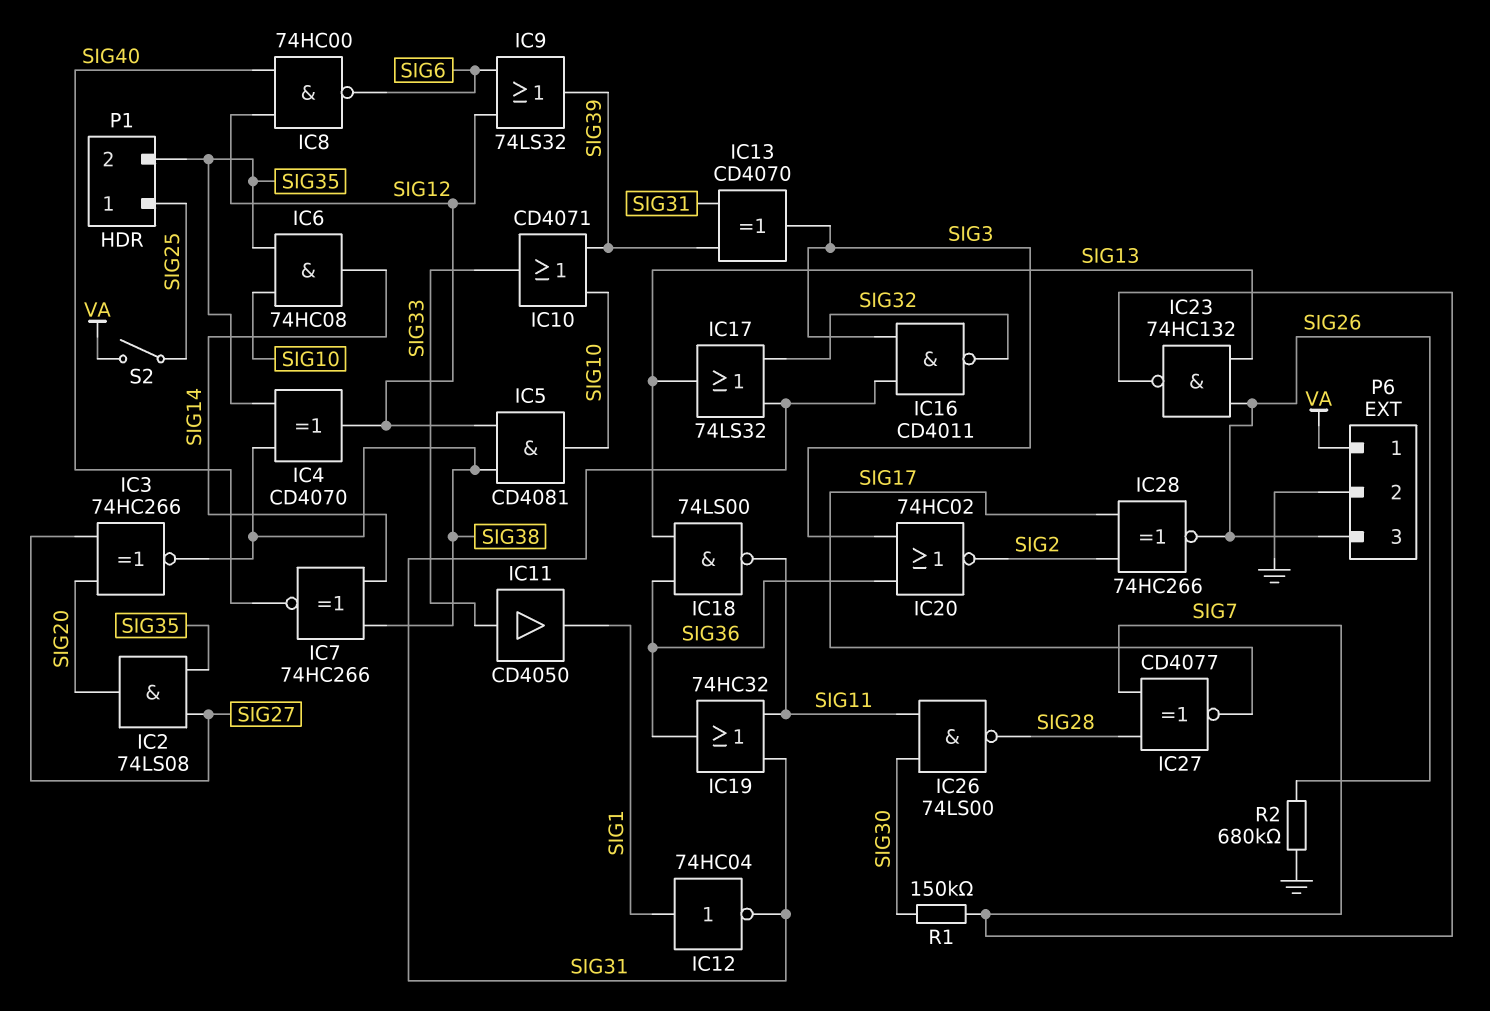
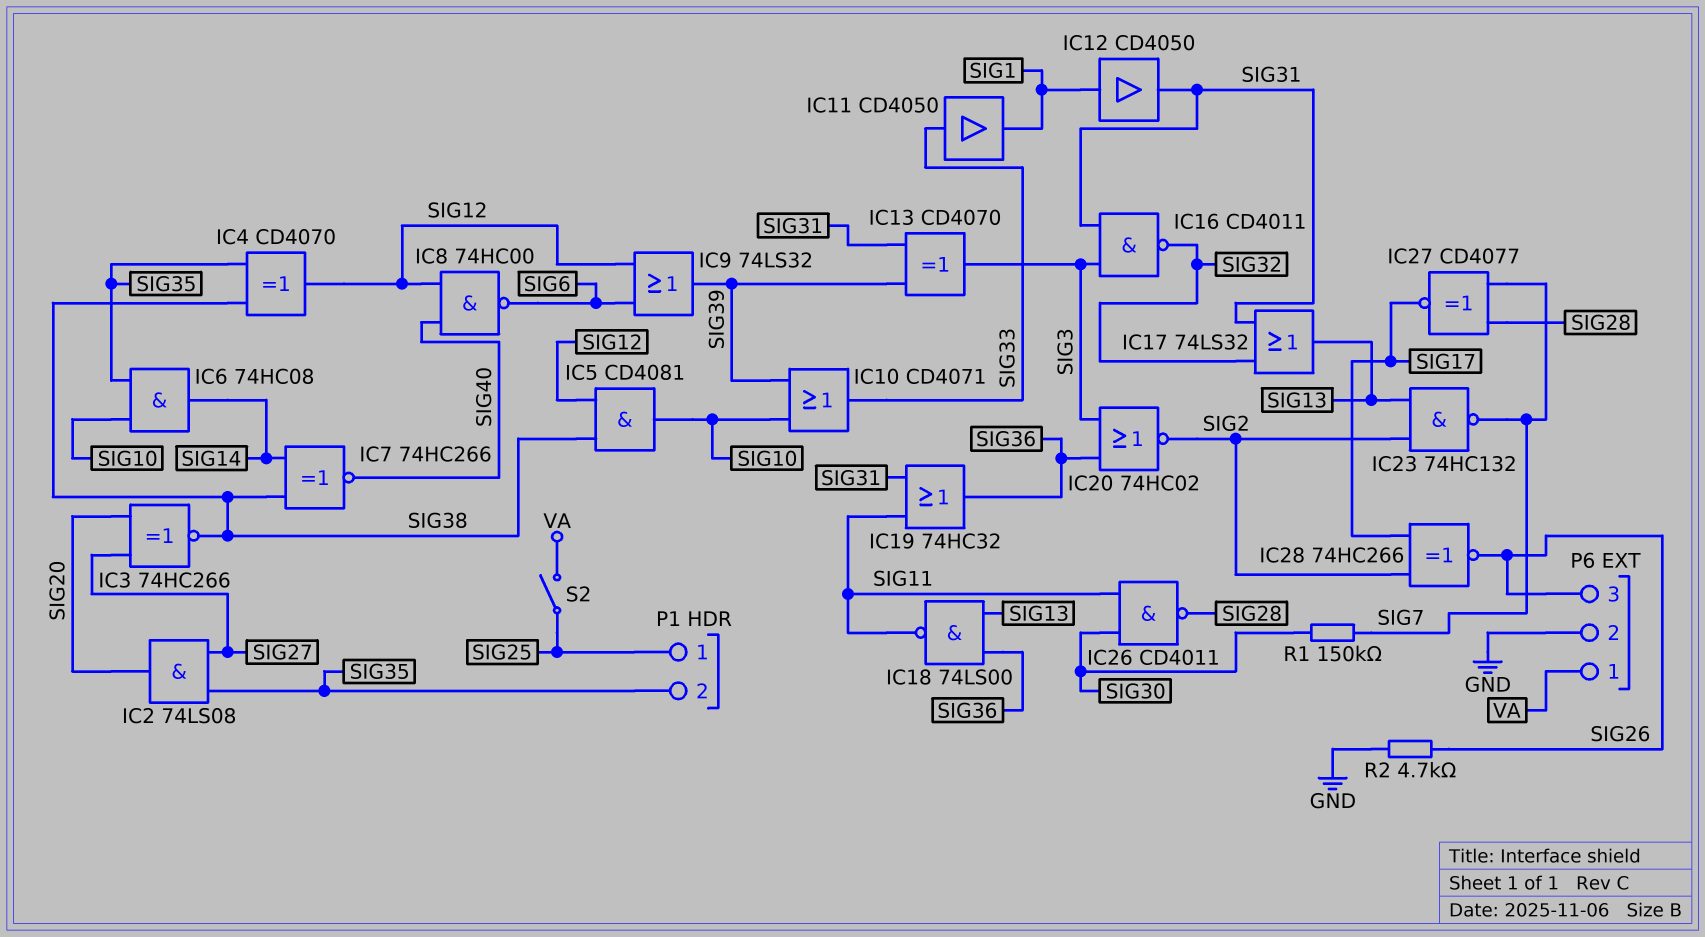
IC12: NOT 74HC04 (in SIG1, out SIG31) -> buffer CD4050 (in SIG1, out SIG31)
IC23: NAND 74HC132 (in SIG13, in SIG26, out SIG7) -> NAND 74HC132 (in SIG2, in SIG13, out SIG7)
IC26: NAND 74LS00 (in SIG11, in SIG30, out SIG28) -> NAND CD4011 (in SIG11, in SIG30, out SIG28)
R2: 680k (GND, SIG26) -> 4.7k (GND, SIG26)

